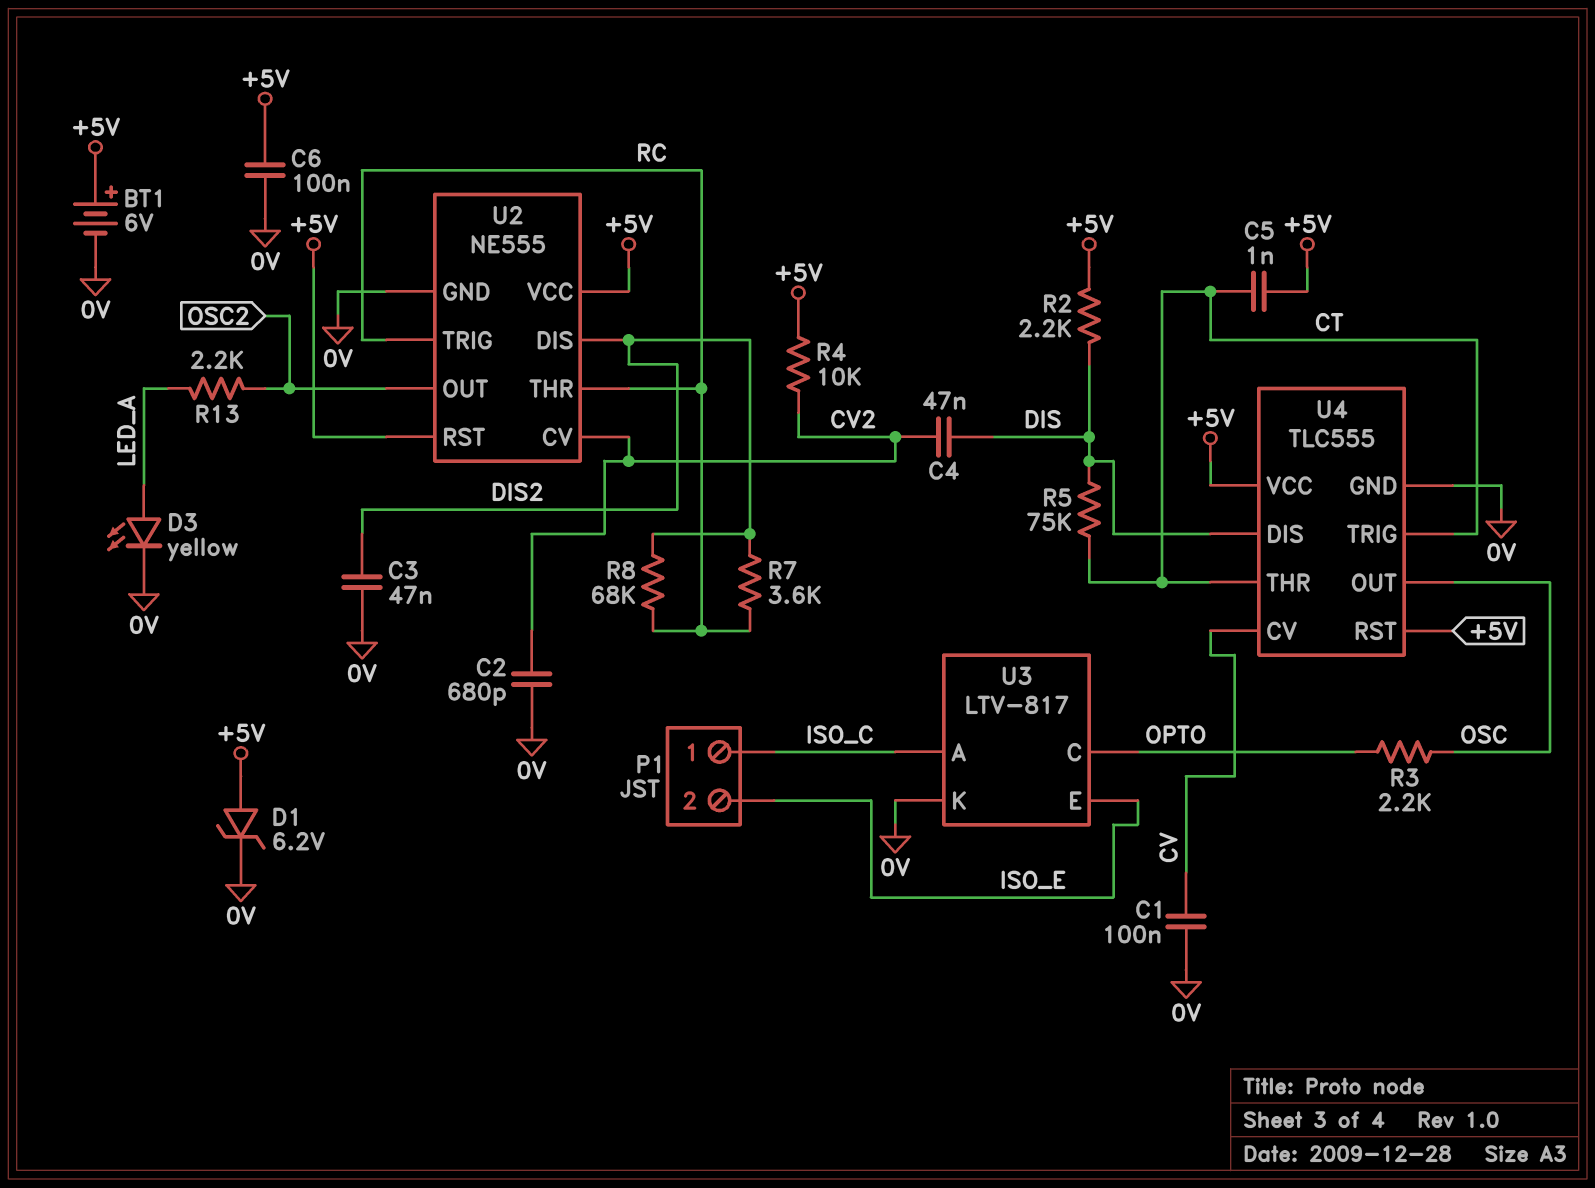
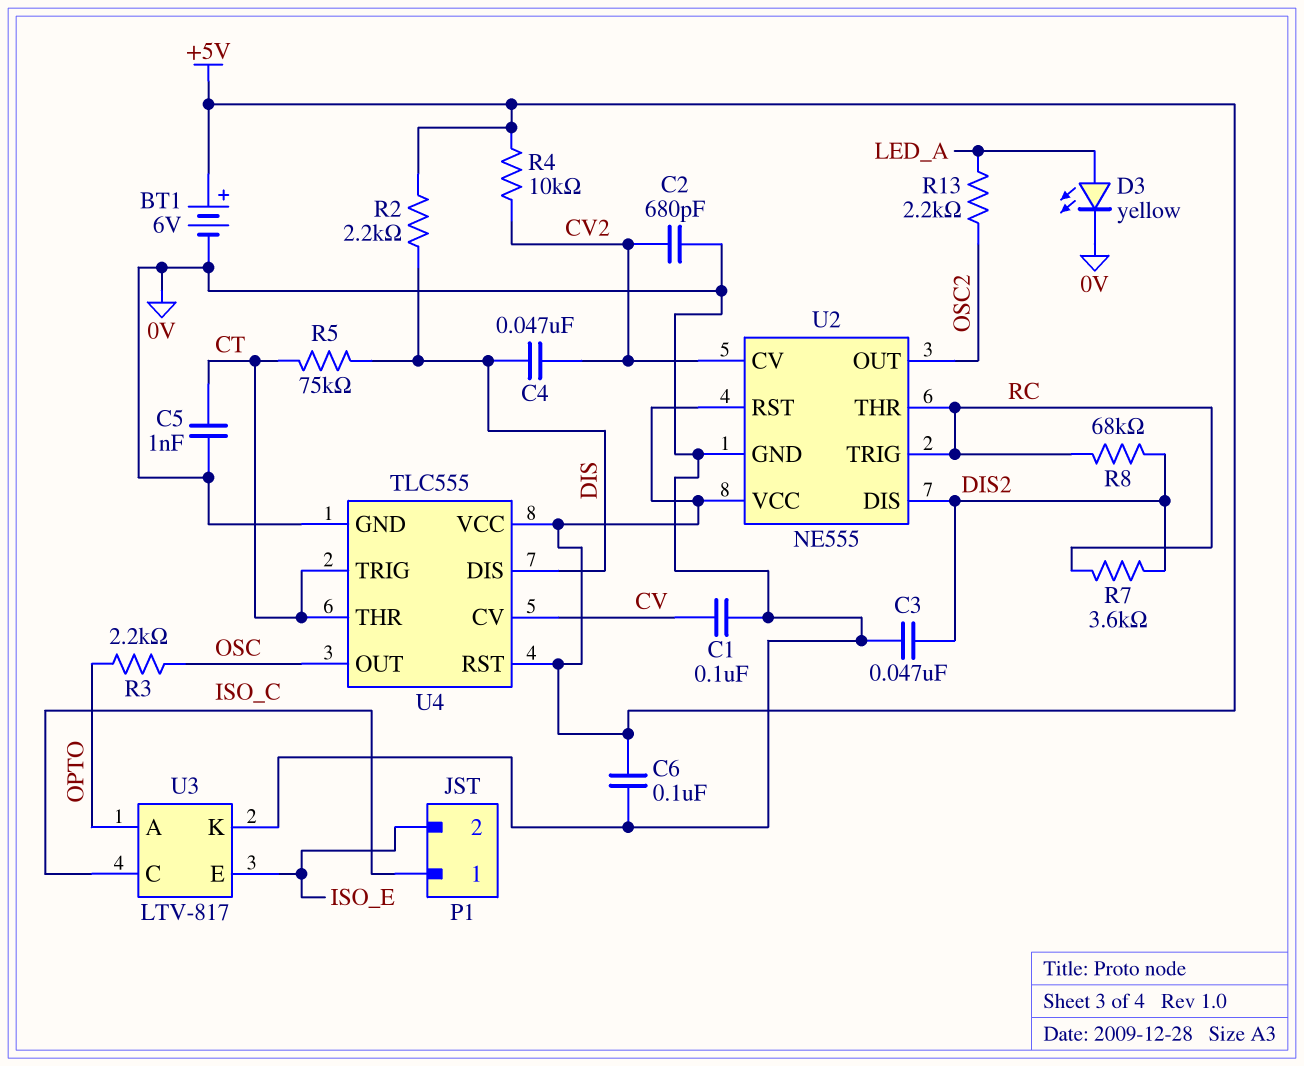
C5: 1nF (+5V, CT) -> 1nF (0V, CT)
D1: zener 6.2V (A +5V, K 0V) -> none
U3 pin A: ISO_C -> OPTO
U3 pin C: OPTO -> ISO_C

